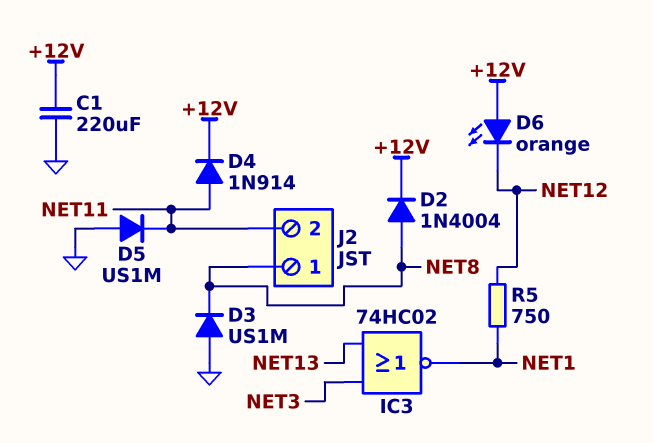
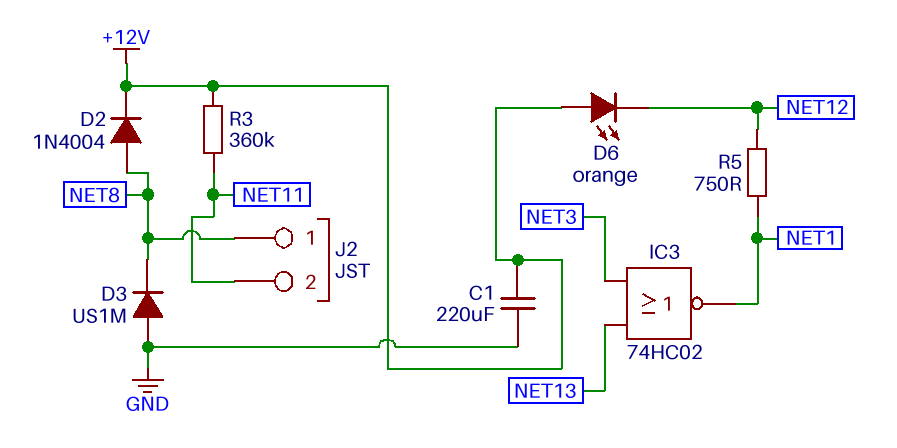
D4: diode 1N914 (A NET11, K +12V) -> none
D5: diode US1M (A GND, K NET11) -> none
R3: none -> 360k (+12V, NET11)

